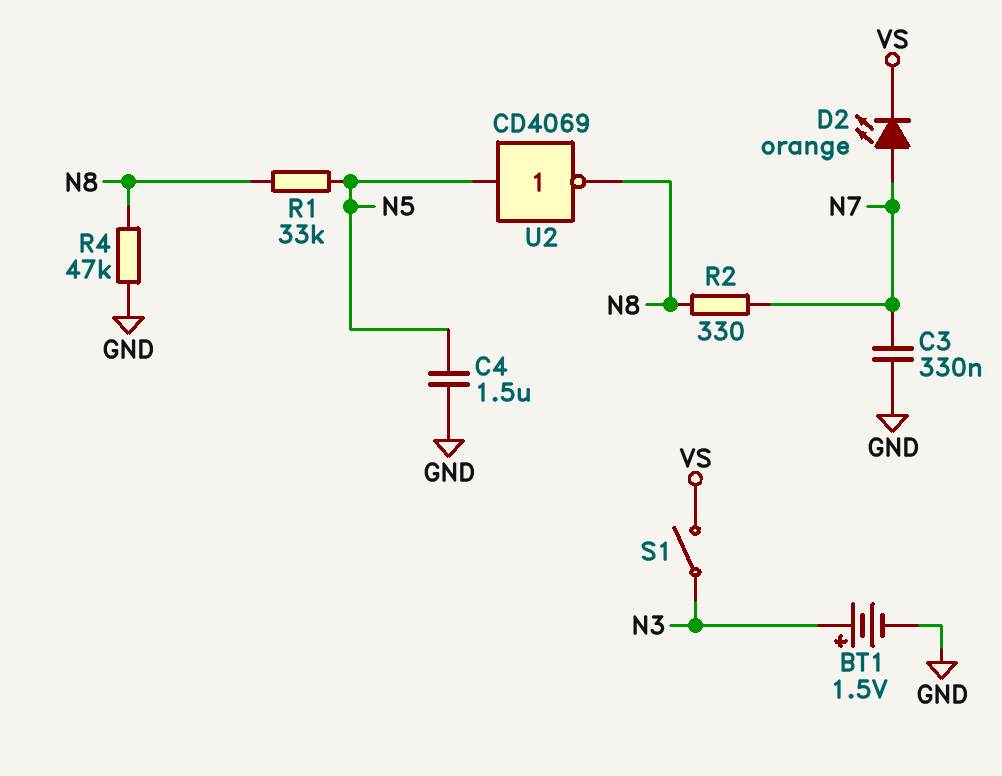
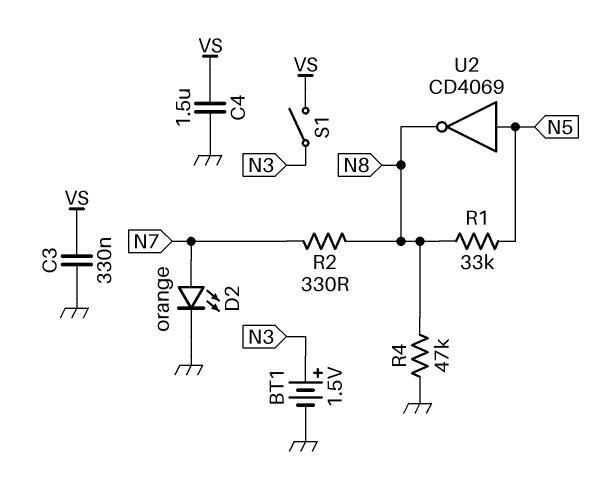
C3: 330nF (GND, N7) -> 330nF (GND, VS)
C4: 1.5uF (GND, N5) -> 1.5uF (GND, VS)
D2: LED orange (A N7, K VS) -> LED orange (A N7, K GND)

